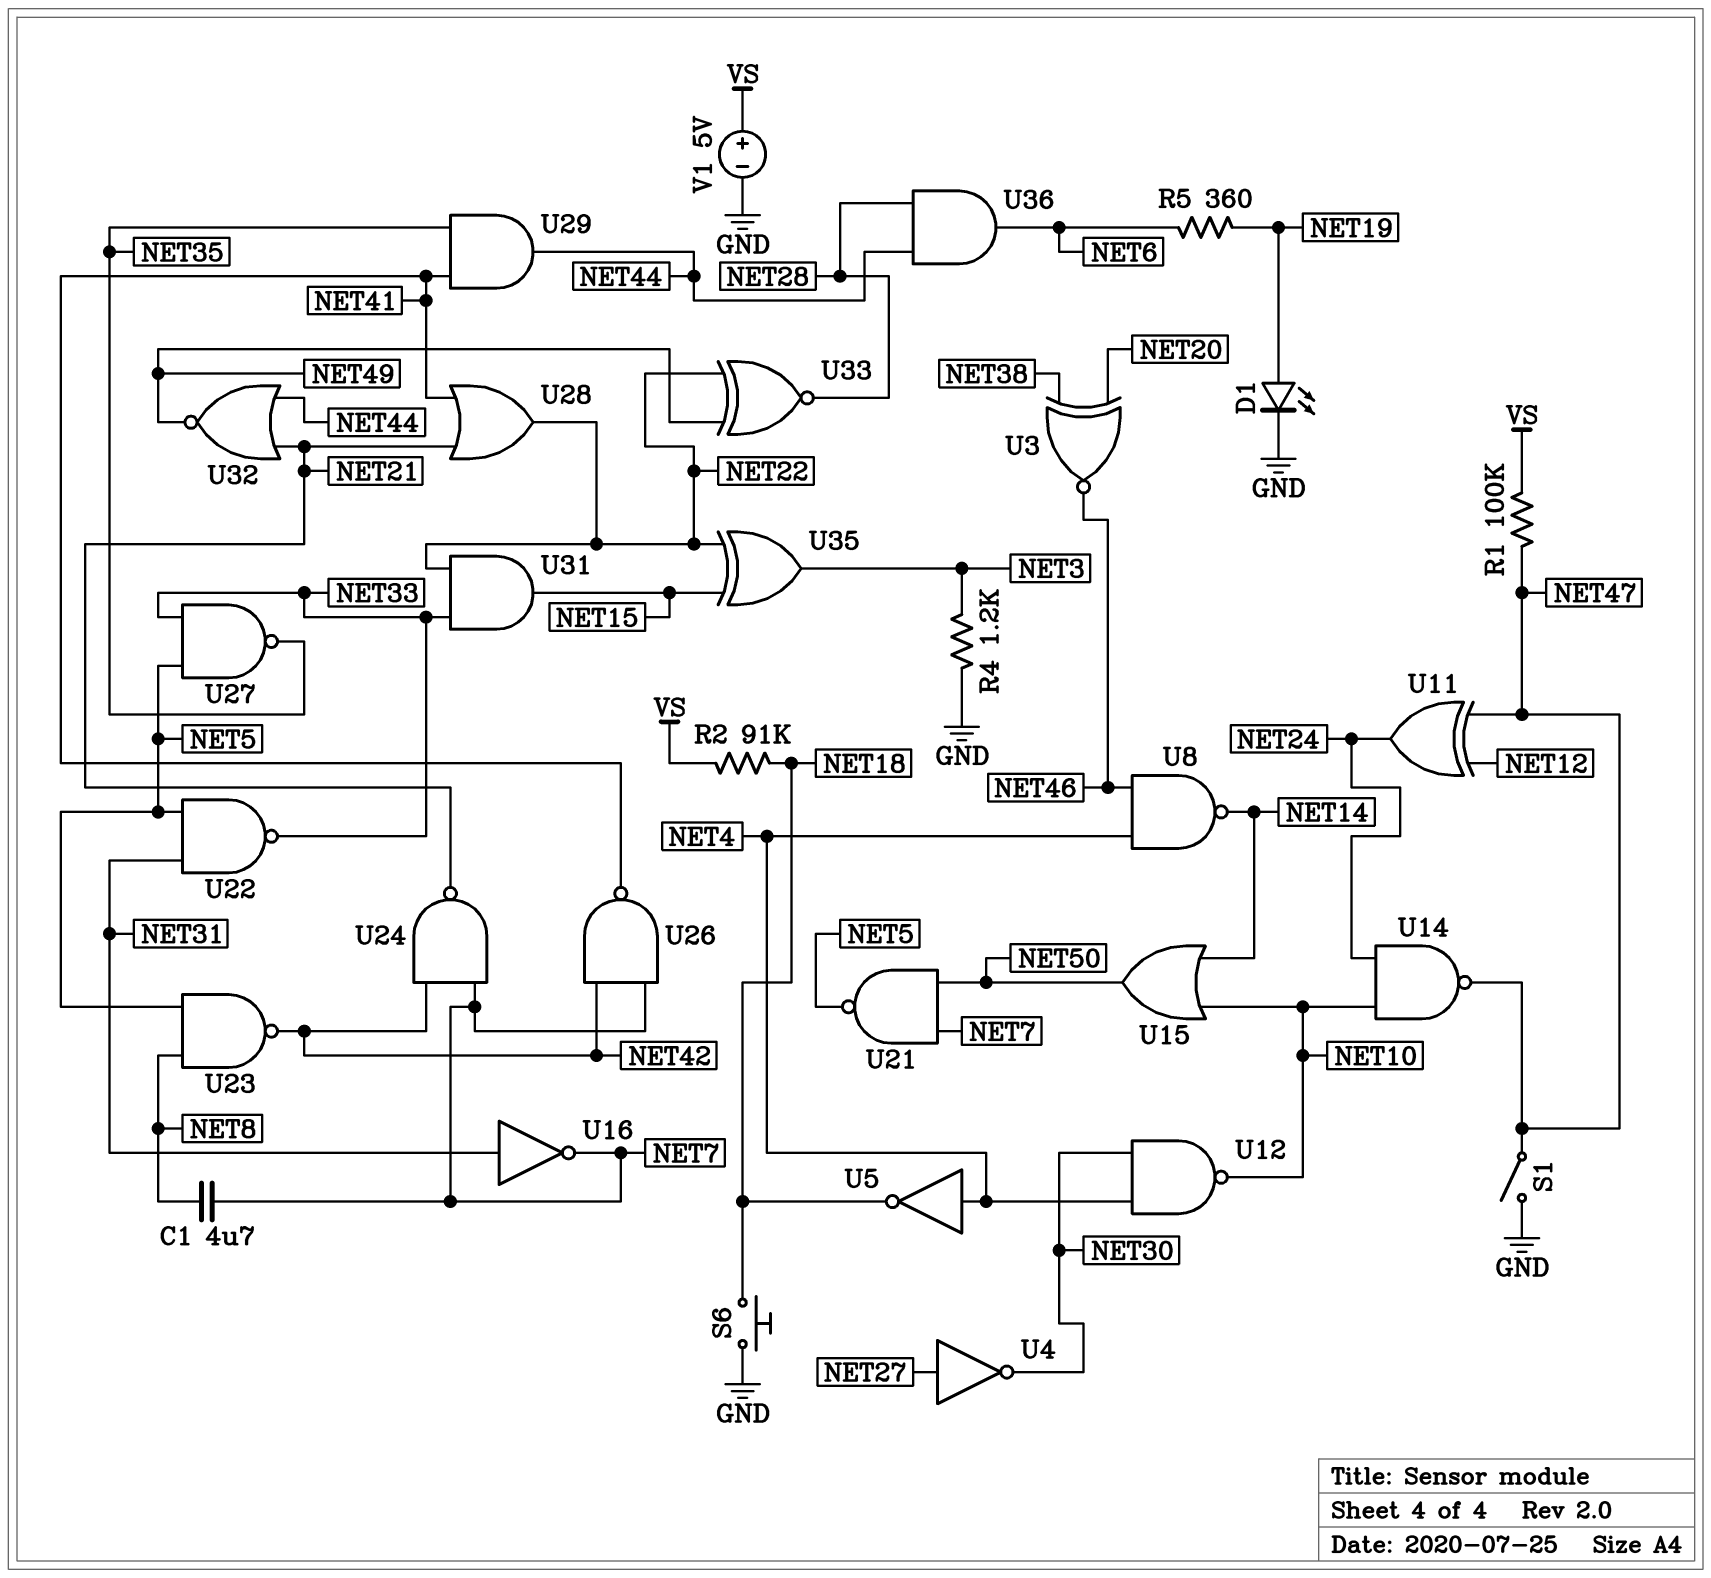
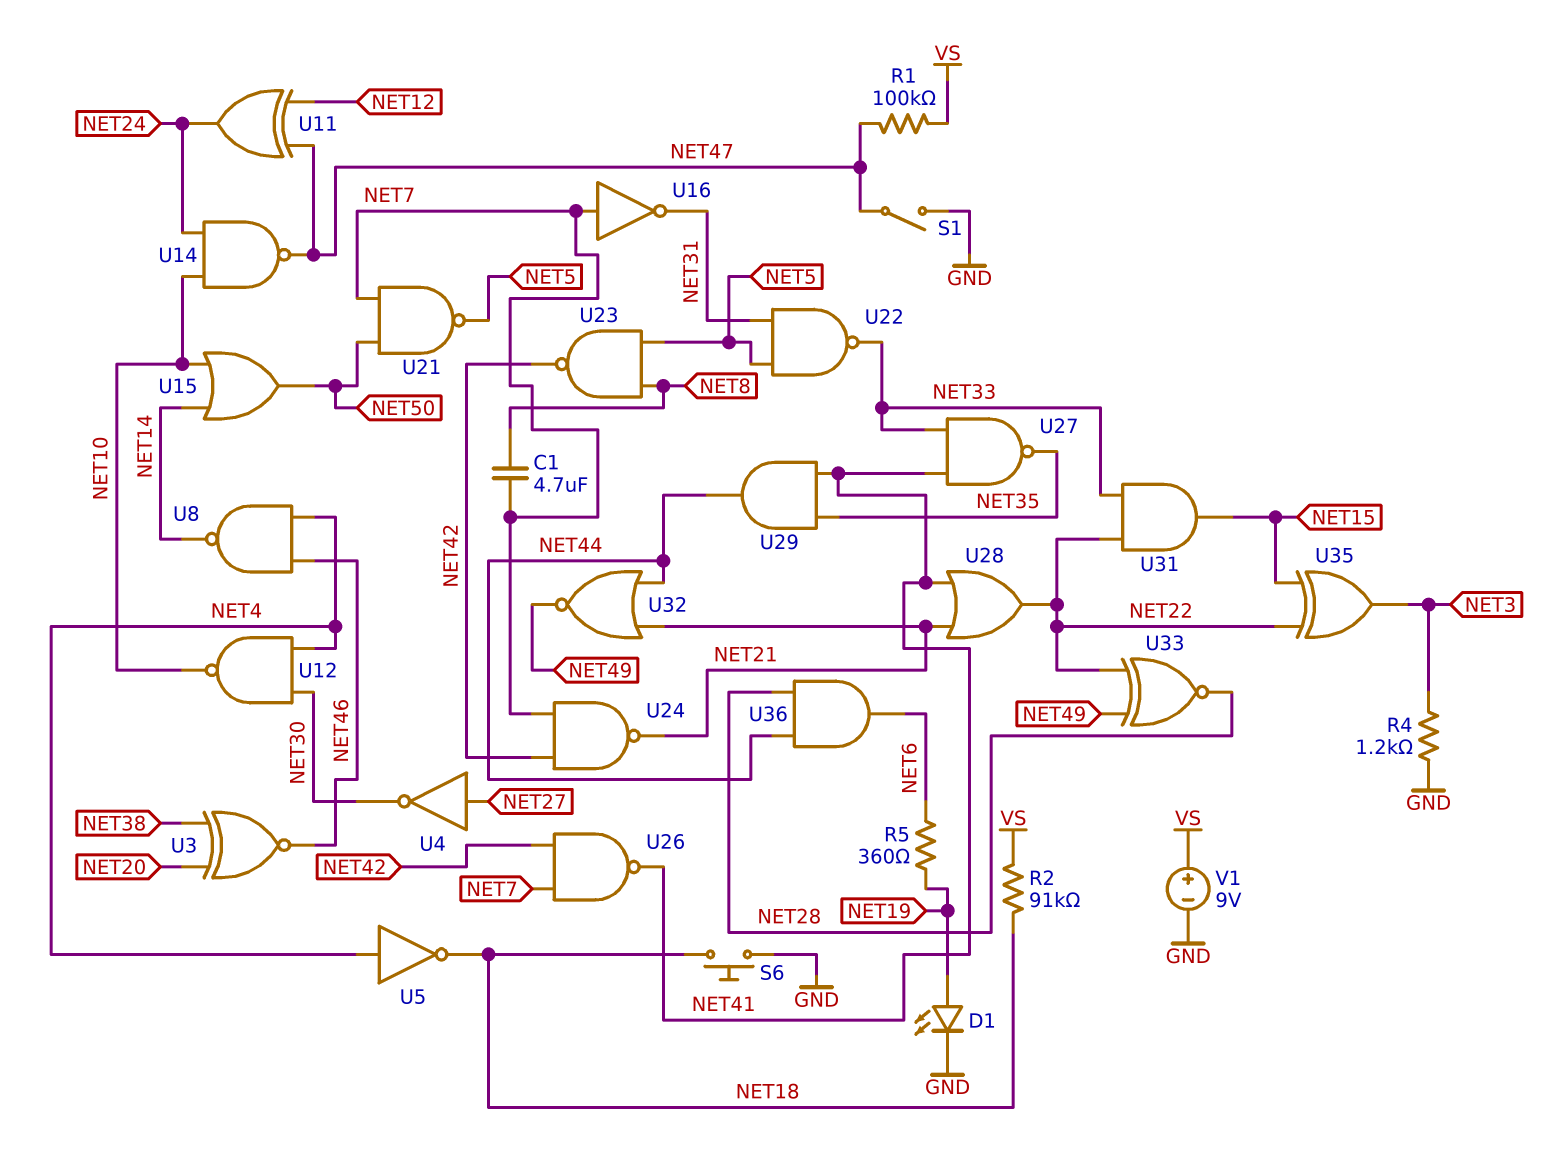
U16: NOT (in NET31, out NET7) -> NOT (in NET7, out NET31)
U27: NAND (in NET5, in NET33, out NET35) -> NAND (in NET33, in NET41, out NET35)
V1: 5V (plus VS, minus GND) -> 9V (plus VS, minus GND)

